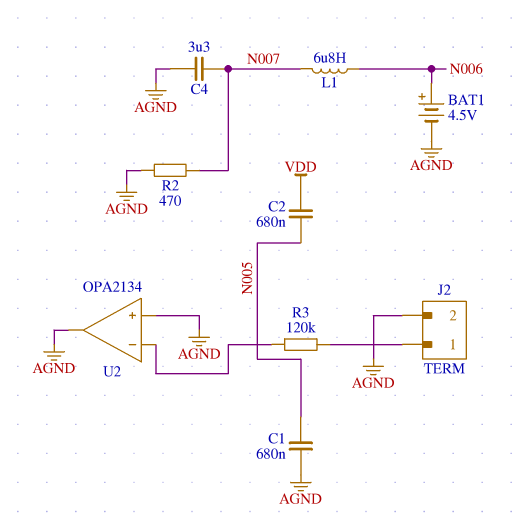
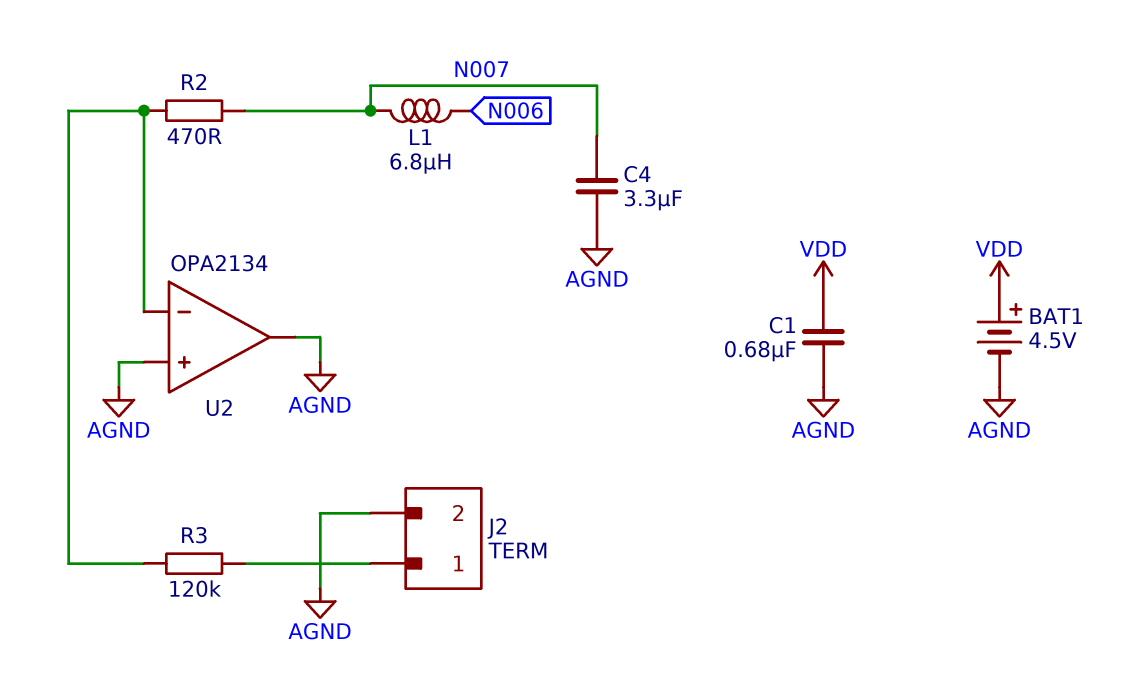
BAT1: 4.5V (plus N006, minus AGND) -> 4.5V (plus VDD, minus AGND)
C1: 680nF (AGND, N005) -> 680nF (AGND, VDD)
C2: 680nF (N005, VDD) -> none
R2: 470 (AGND, N007) -> 470 (N007, U2/in-)

